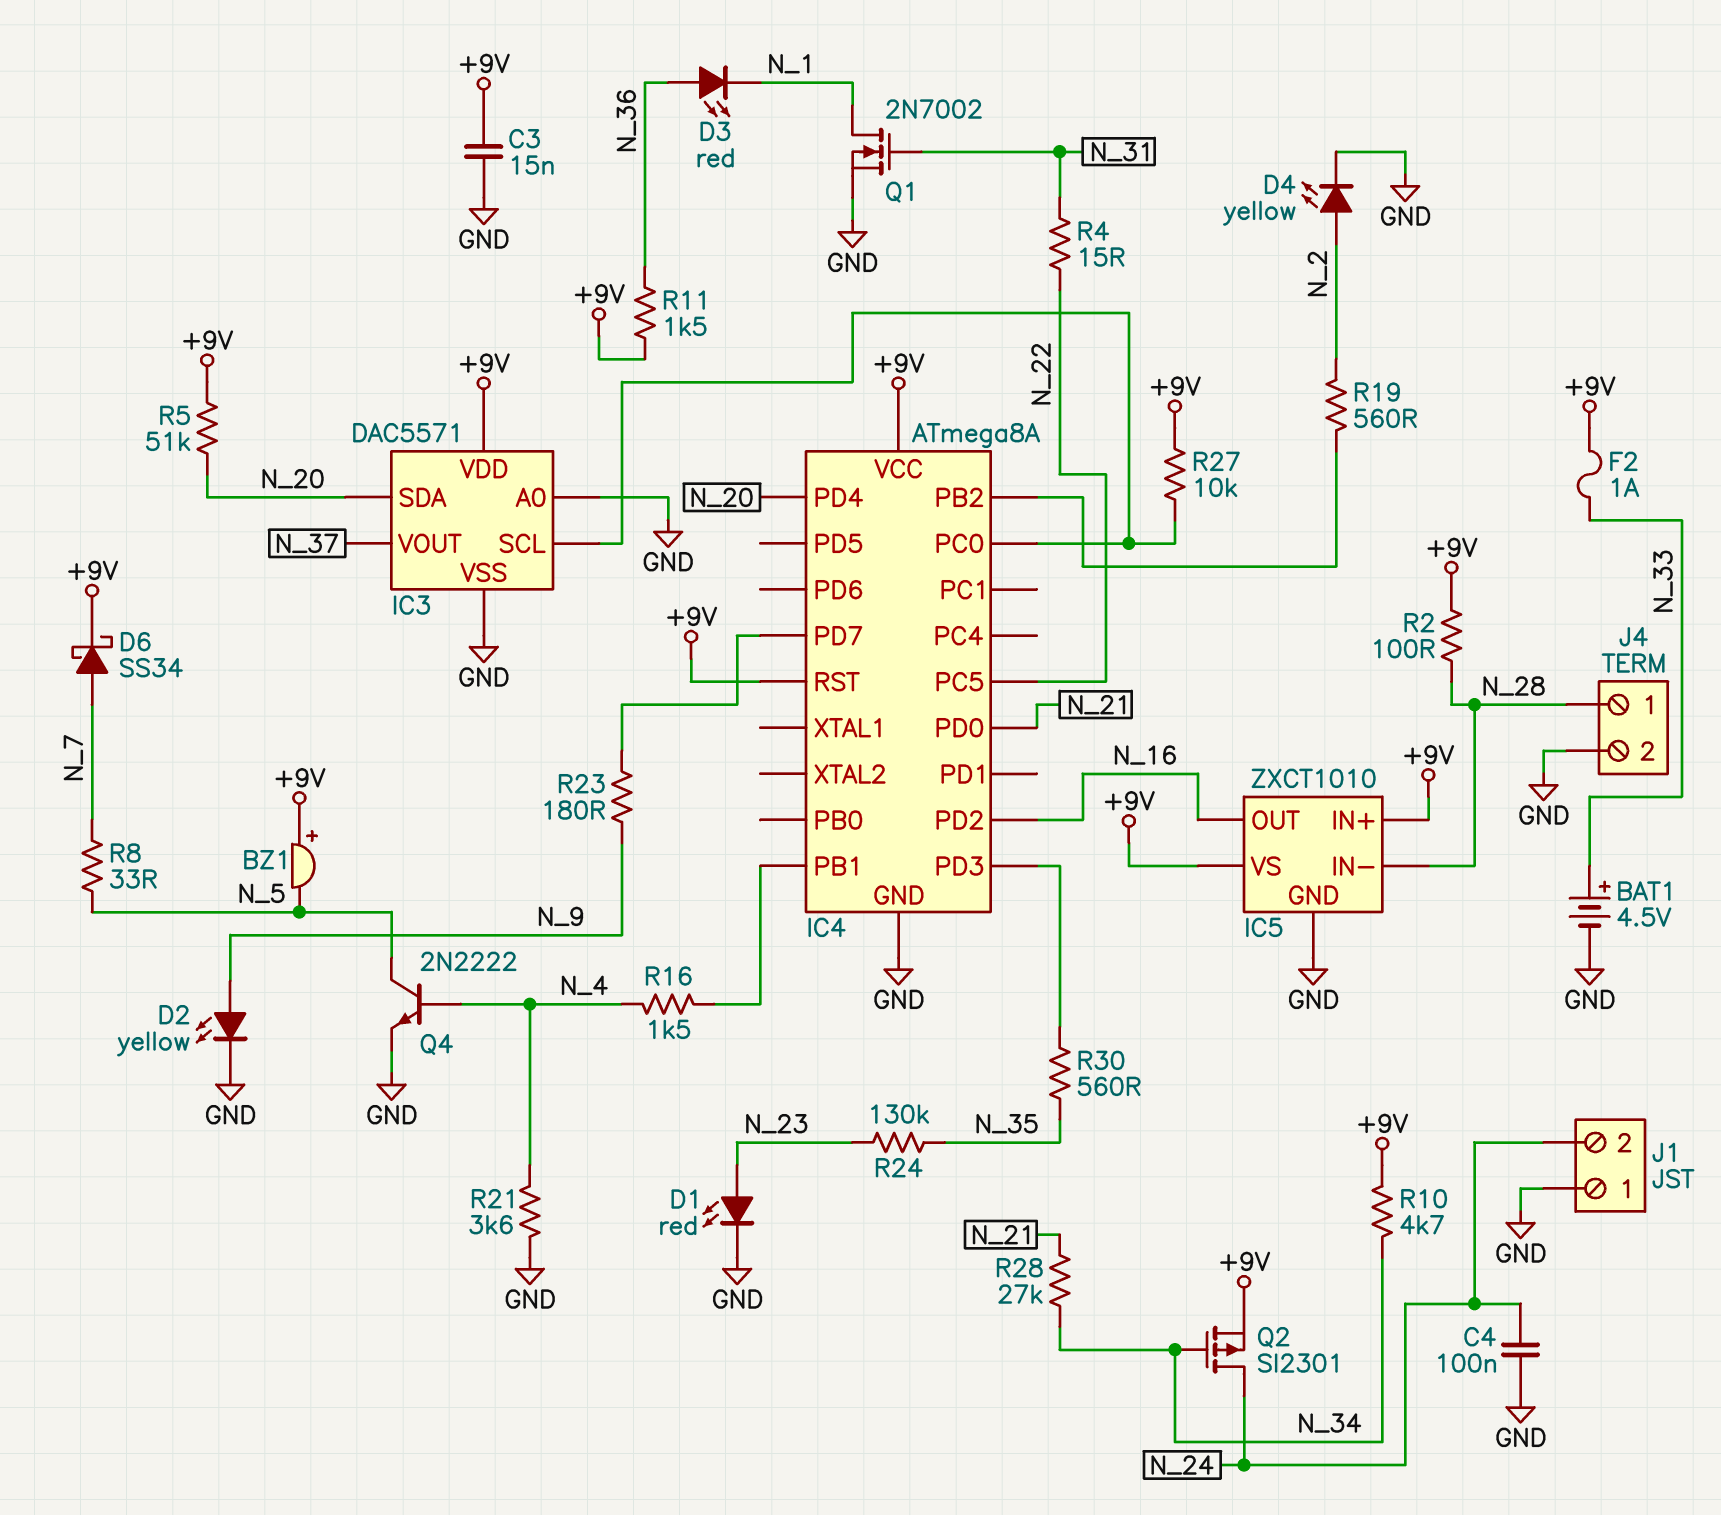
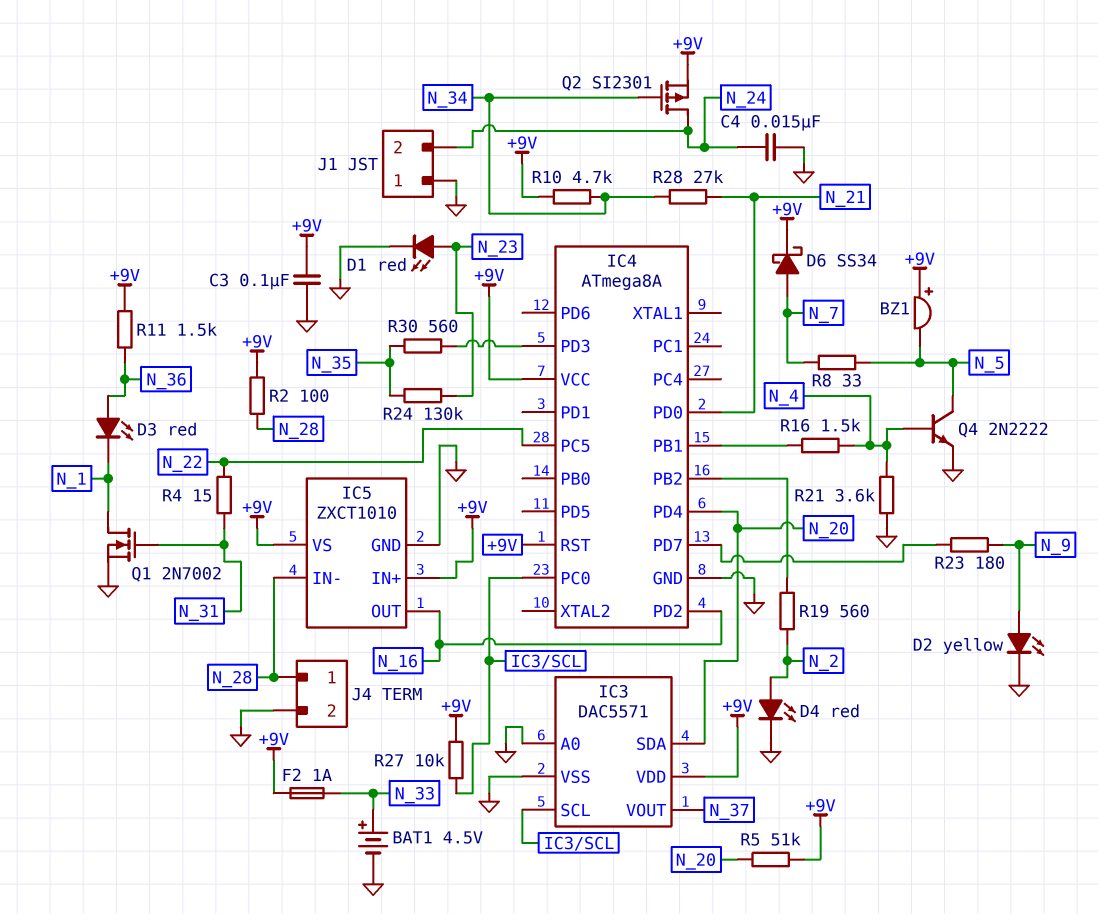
C3: 15nF (+9V, GND) -> 100nF (+9V, GND)
C4: 100nF (GND, N_24) -> 15nF (GND, N_24)
D4: LED yellow (A N_2, K GND) -> LED red (A N_2, K GND)

